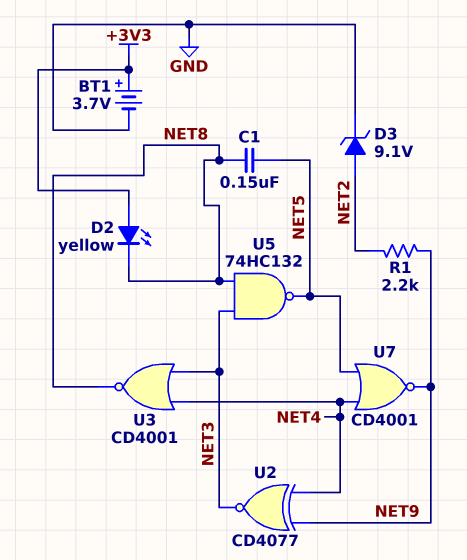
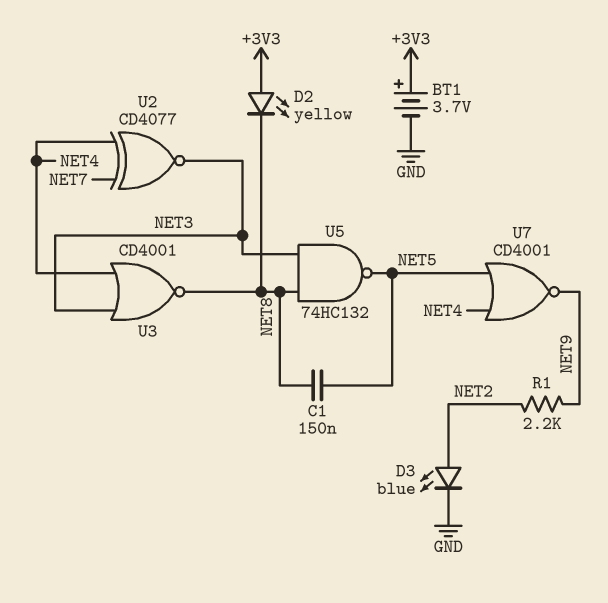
D3: zener 9.1V (A NET2, K GND) -> LED blue (A NET2, K GND)
U2: XNOR CD4077 (in NET4, in NET9, out NET3) -> XNOR CD4077 (in NET4, in NET7, out NET3)

